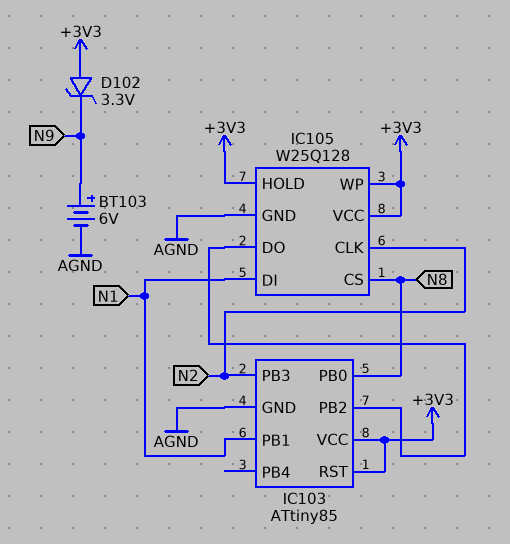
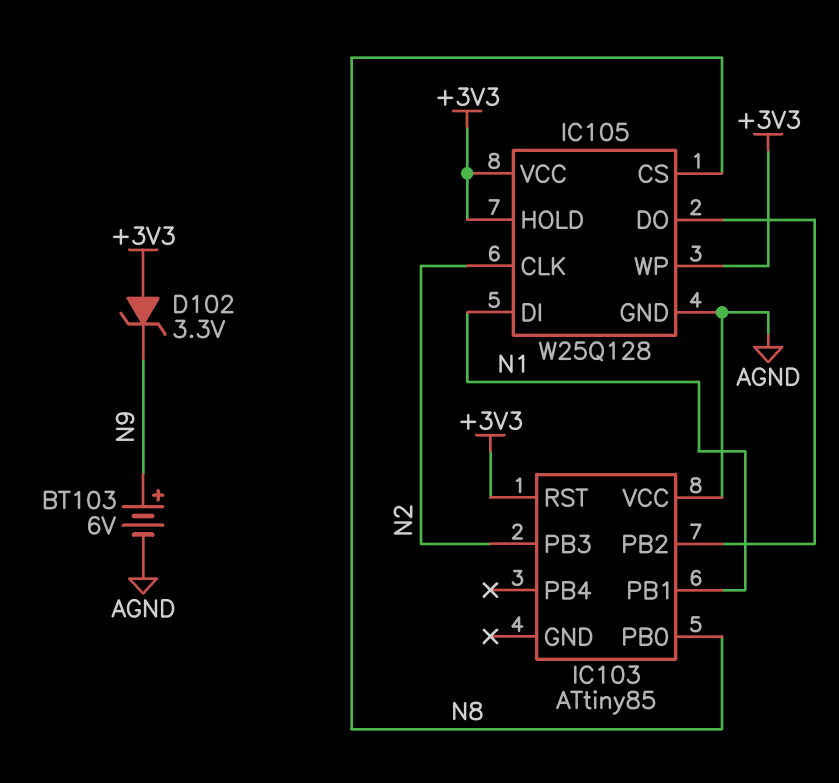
IC103 pin GND: AGND -> none
IC103 pin VCC: +3V3 -> AGND

